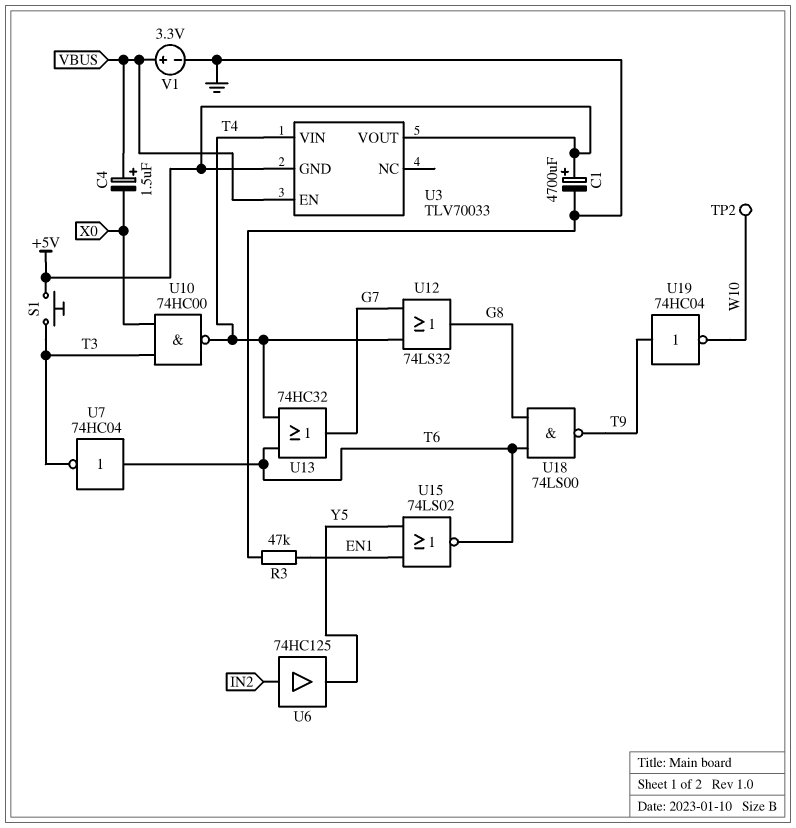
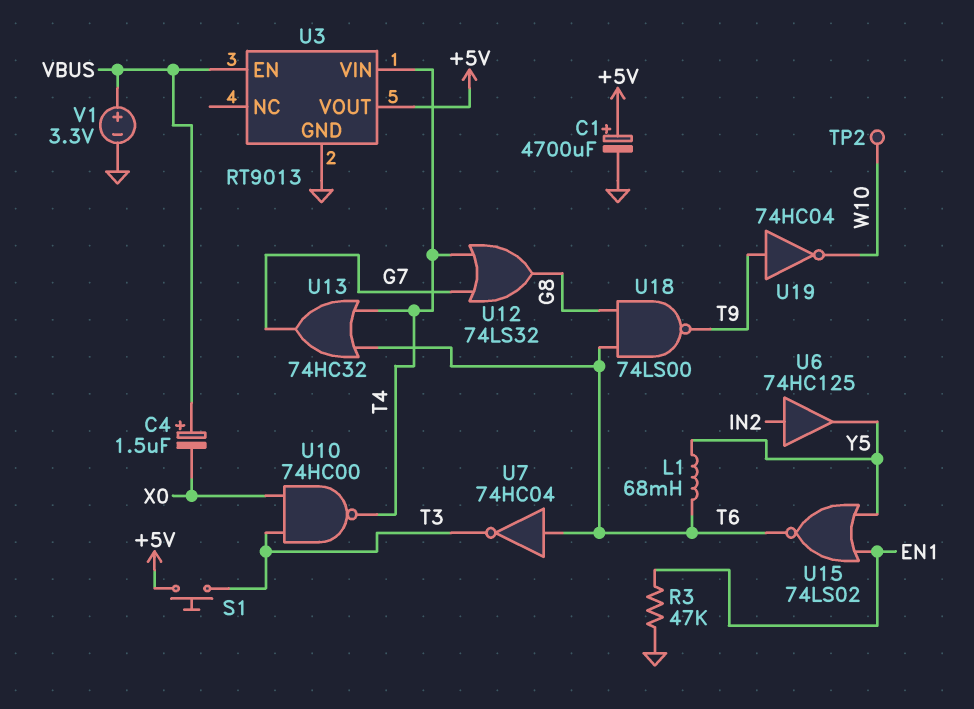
L1: none -> 68mH (T6, Y5)
U3: TLV70033 -> RT9013
U3 pin GND: +5V -> GND

